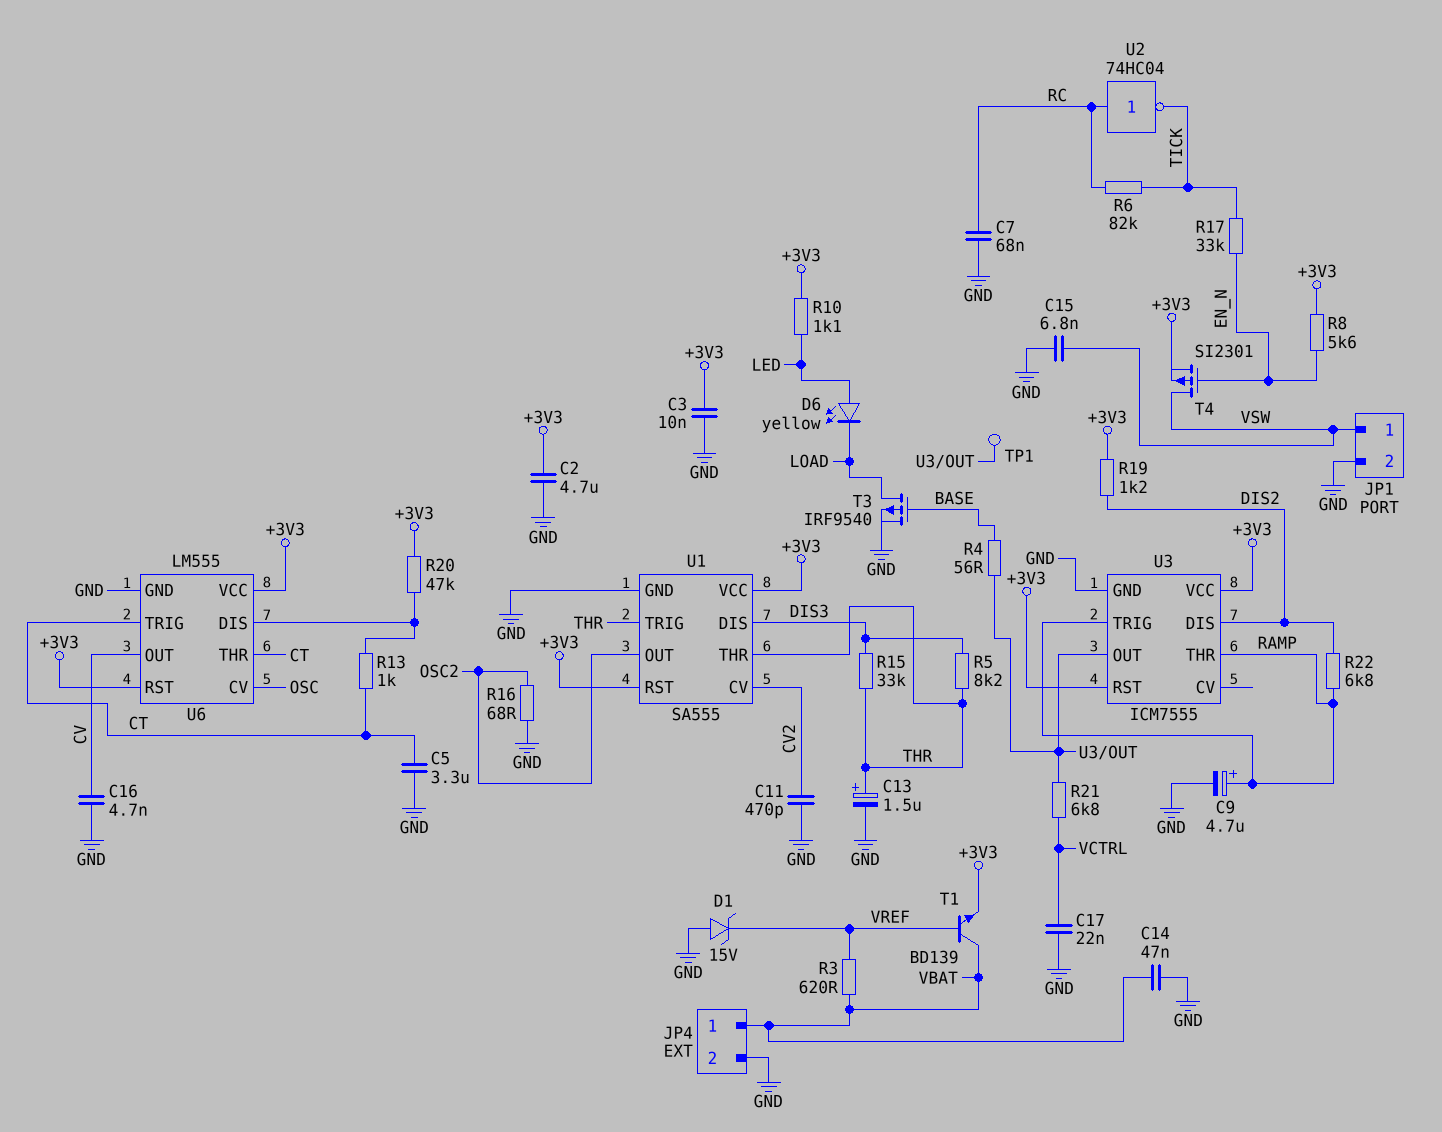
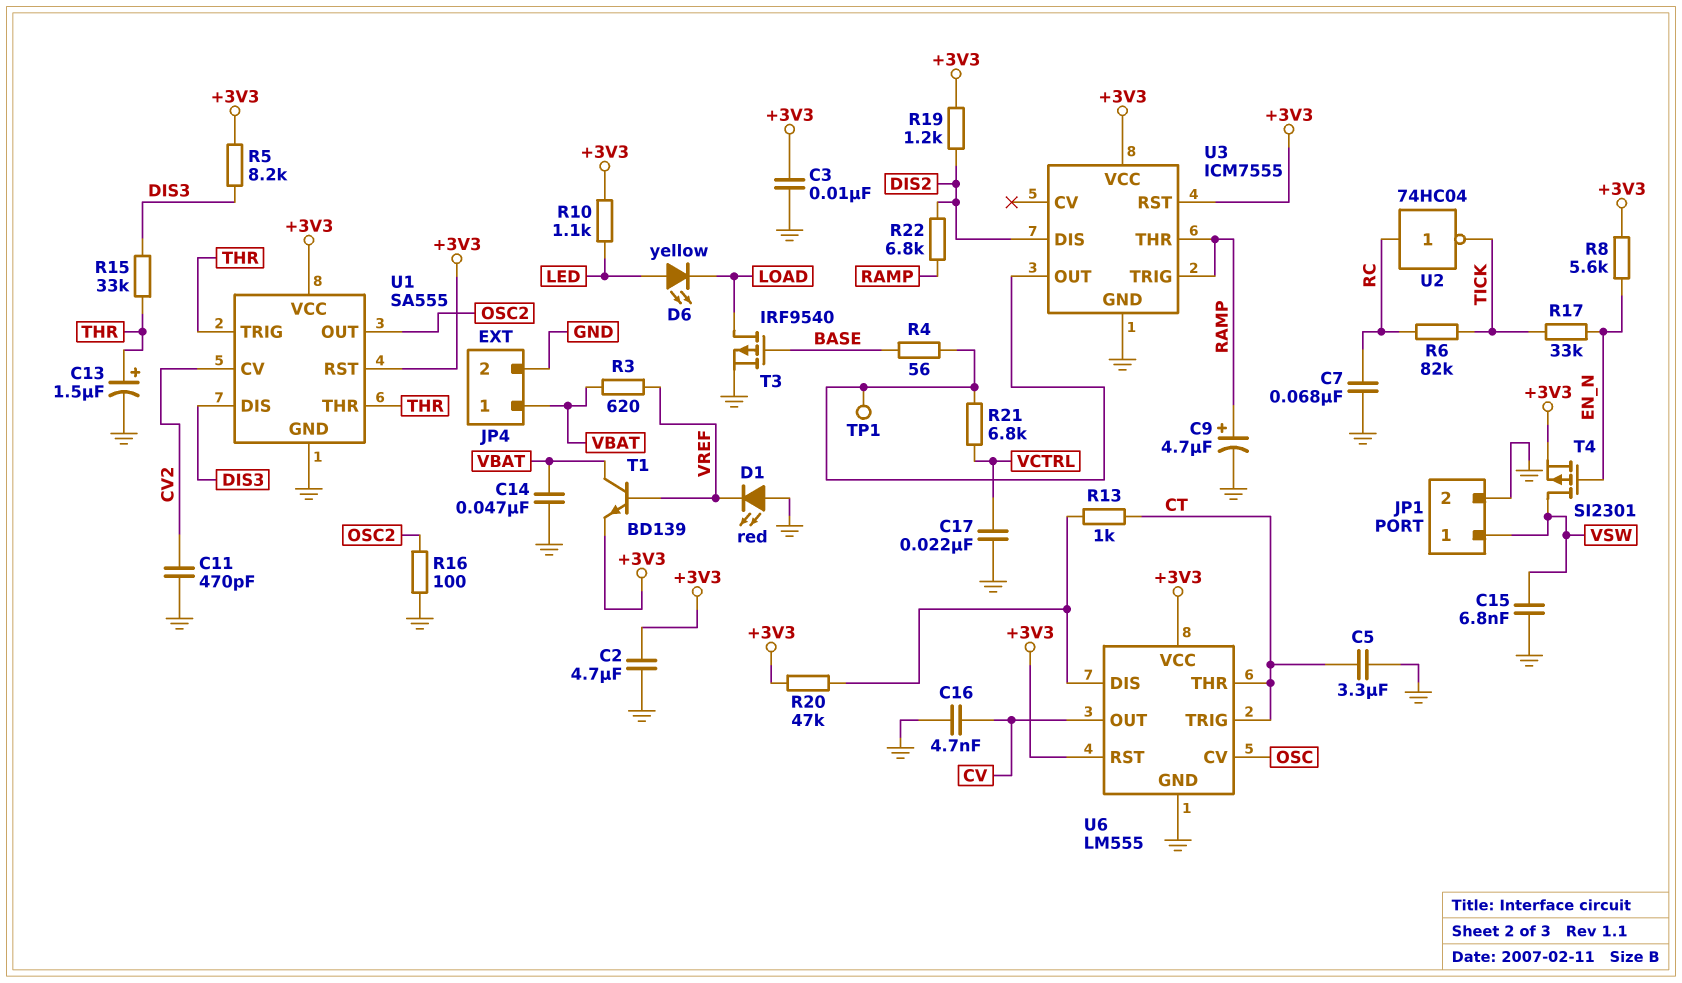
D1: zener 15V (A GND, K VREF) -> LED red (A GND, K VREF)
R5: 8.2k (DIS3, THR) -> 8.2k (+3V3, DIS3)
R16: 68 (GND, OSC2) -> 100 (GND, OSC2)

